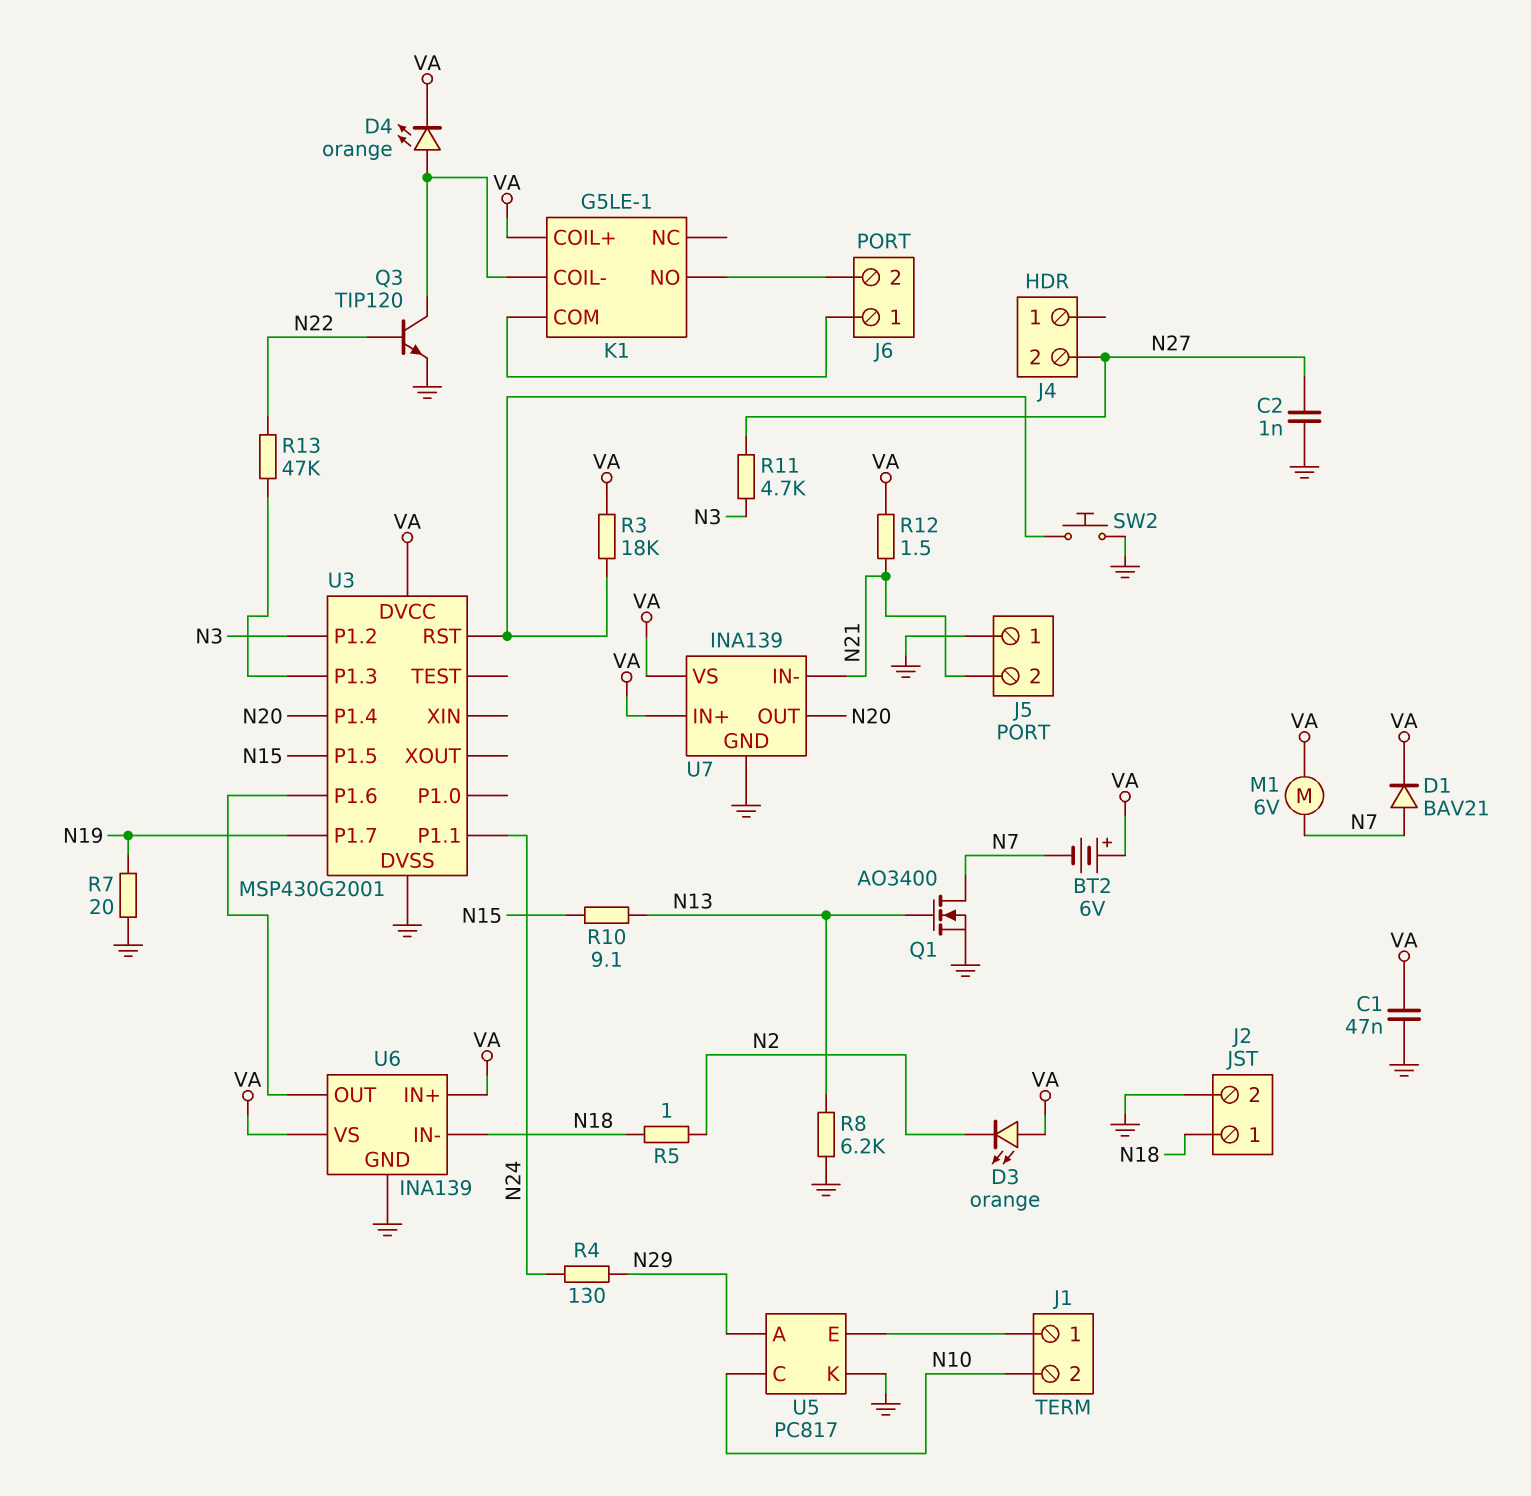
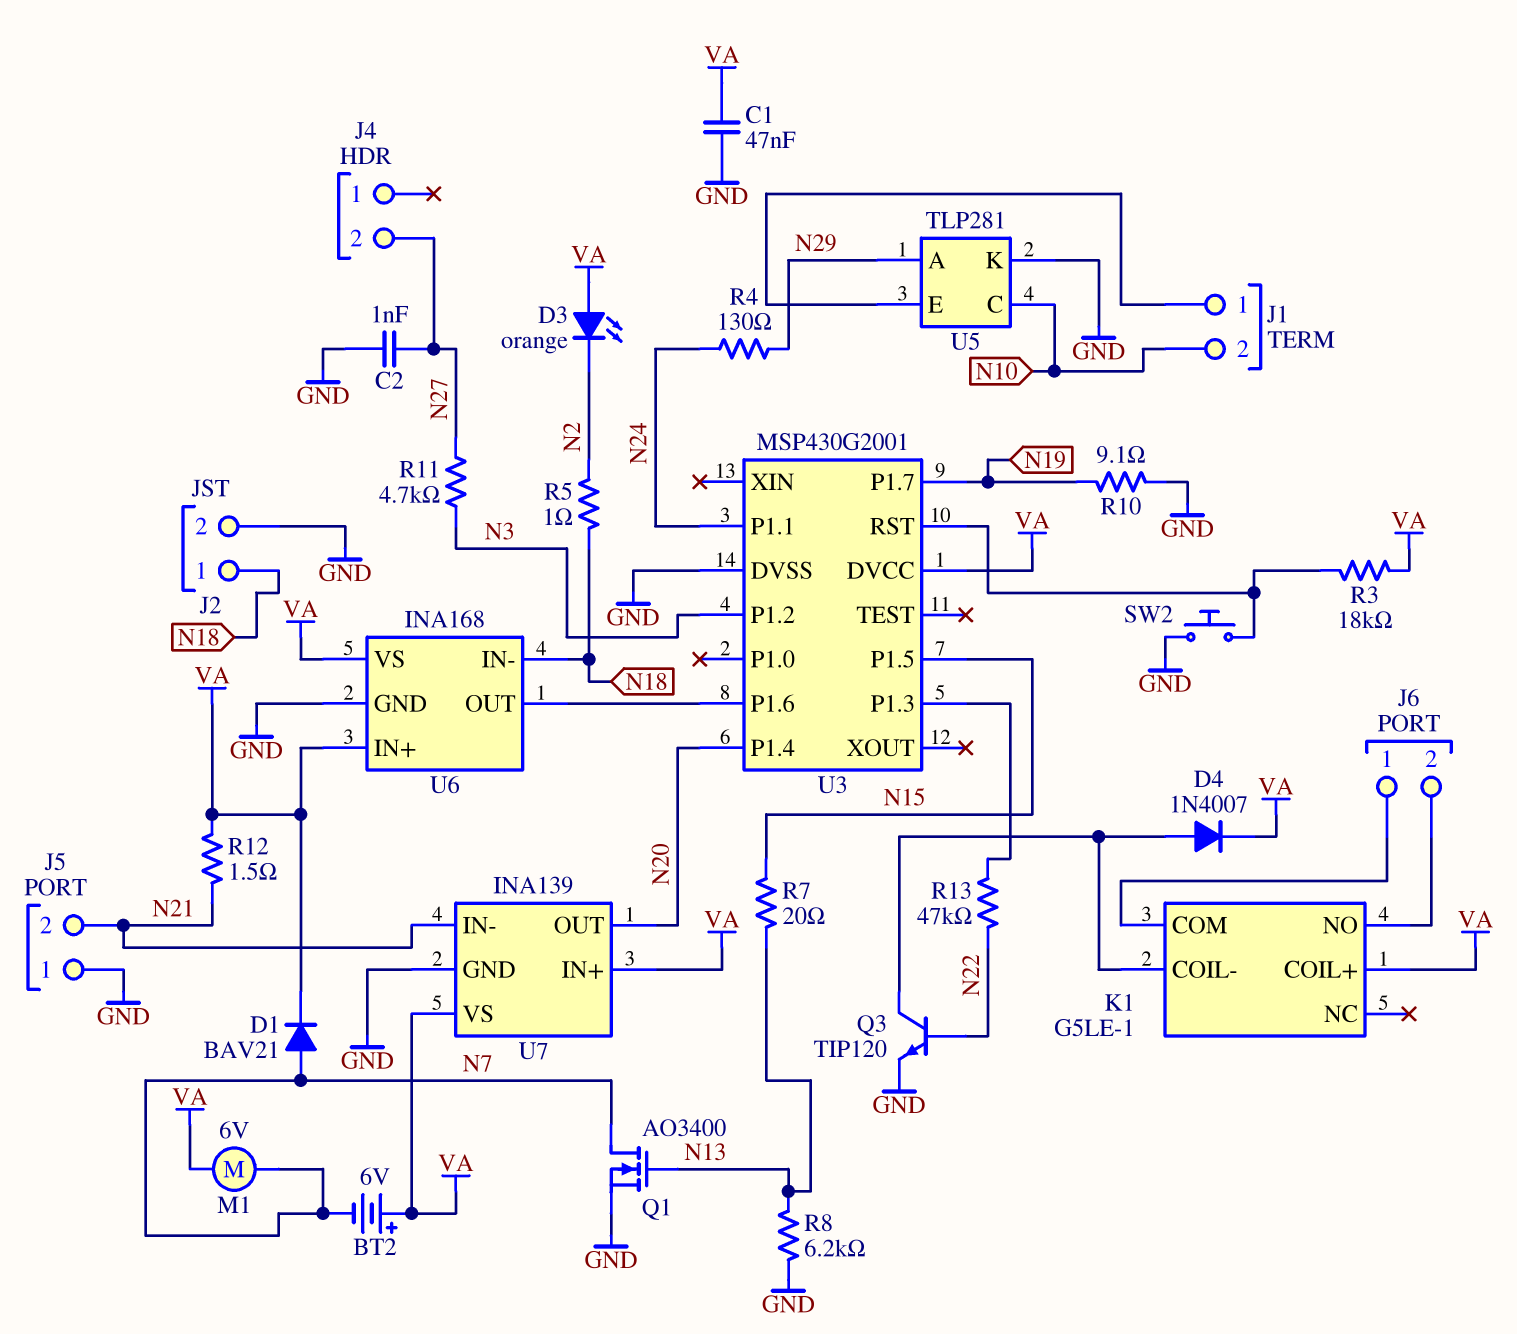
D4: LED orange (A K1/COIL-, K VA) -> diode 1N4007 (A K1/COIL-, K VA)
R7: 20 (GND, N19) -> 20 (N13, N15)
R10: 9.1 (N13, N15) -> 9.1 (GND, N19)
U5: PC817 -> TLP281
U6: INA139 -> INA168

